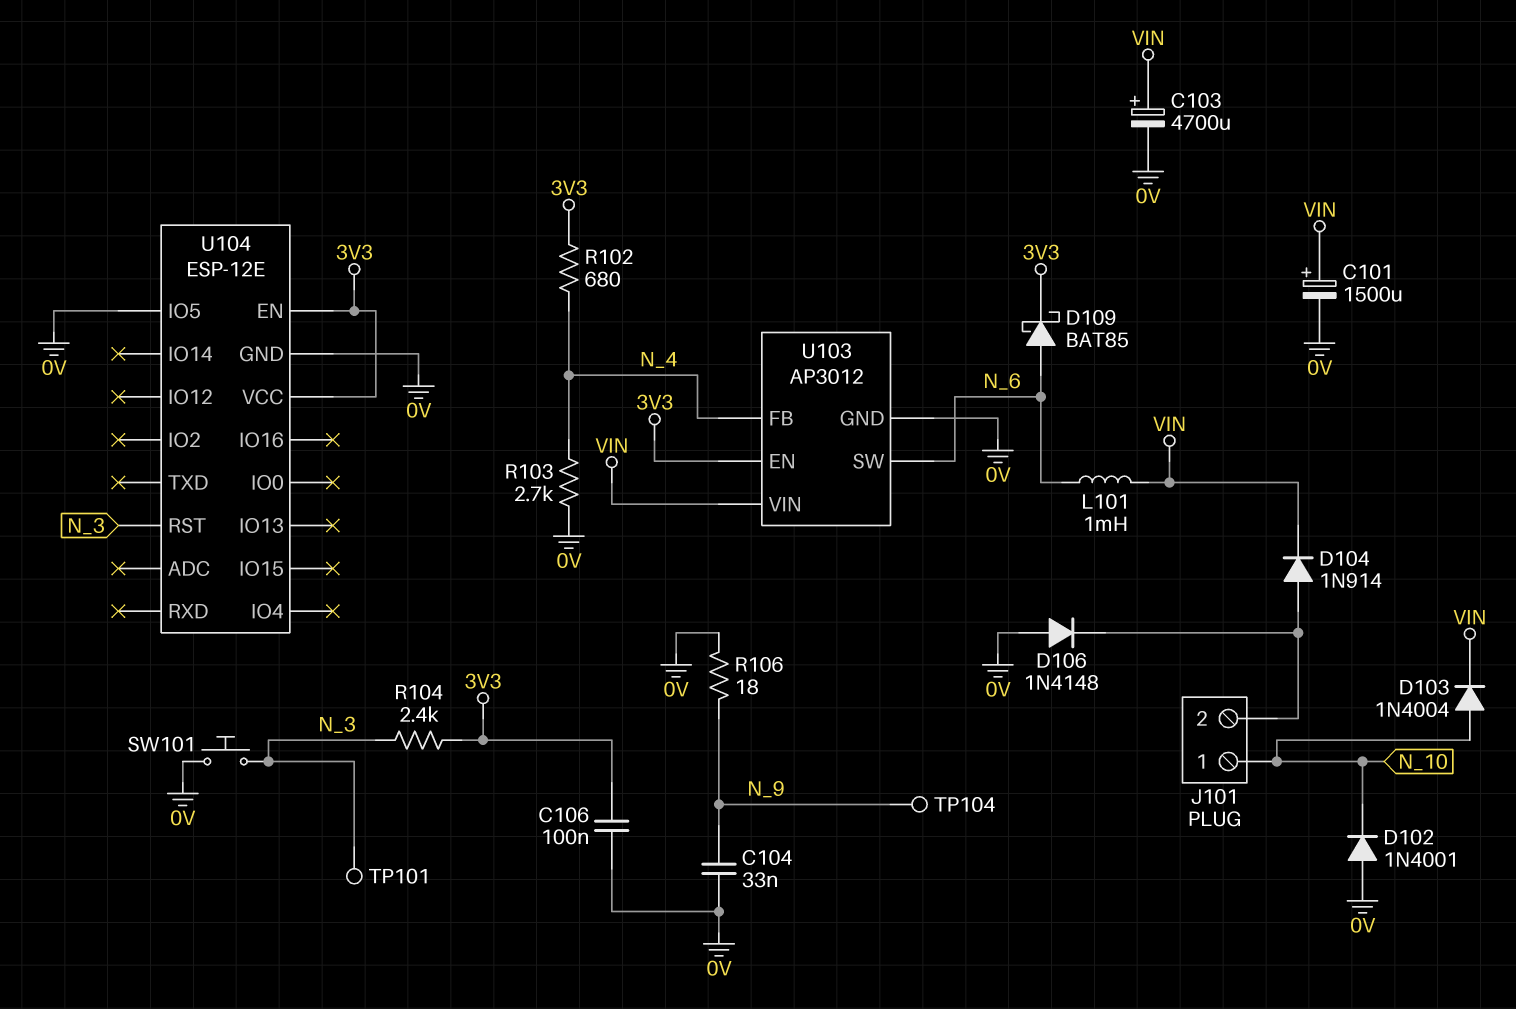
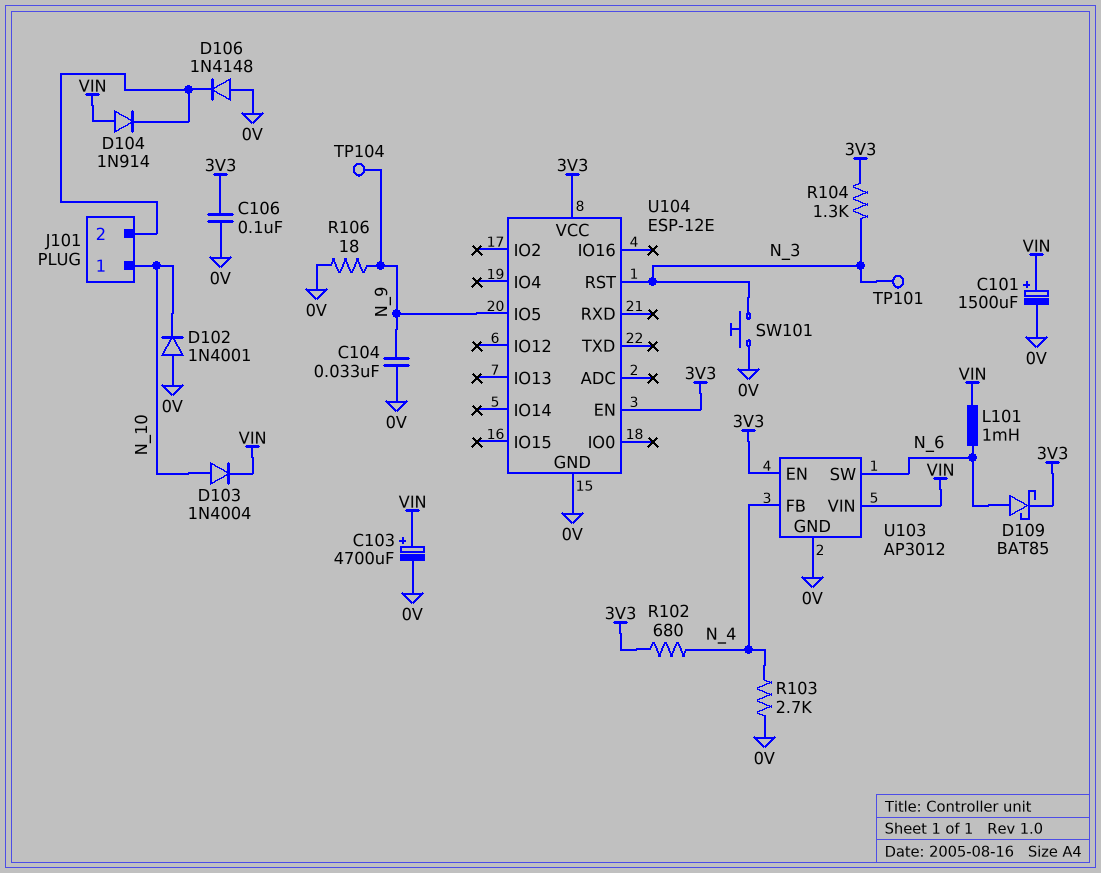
D104: diode 1N914 (A J101/2, K VIN) -> diode 1N914 (A VIN, K J101/2)
R104: 2.4k (3V3, N_3) -> 1.3k (3V3, N_3)
U104 pin IO5: 0V -> N_9

